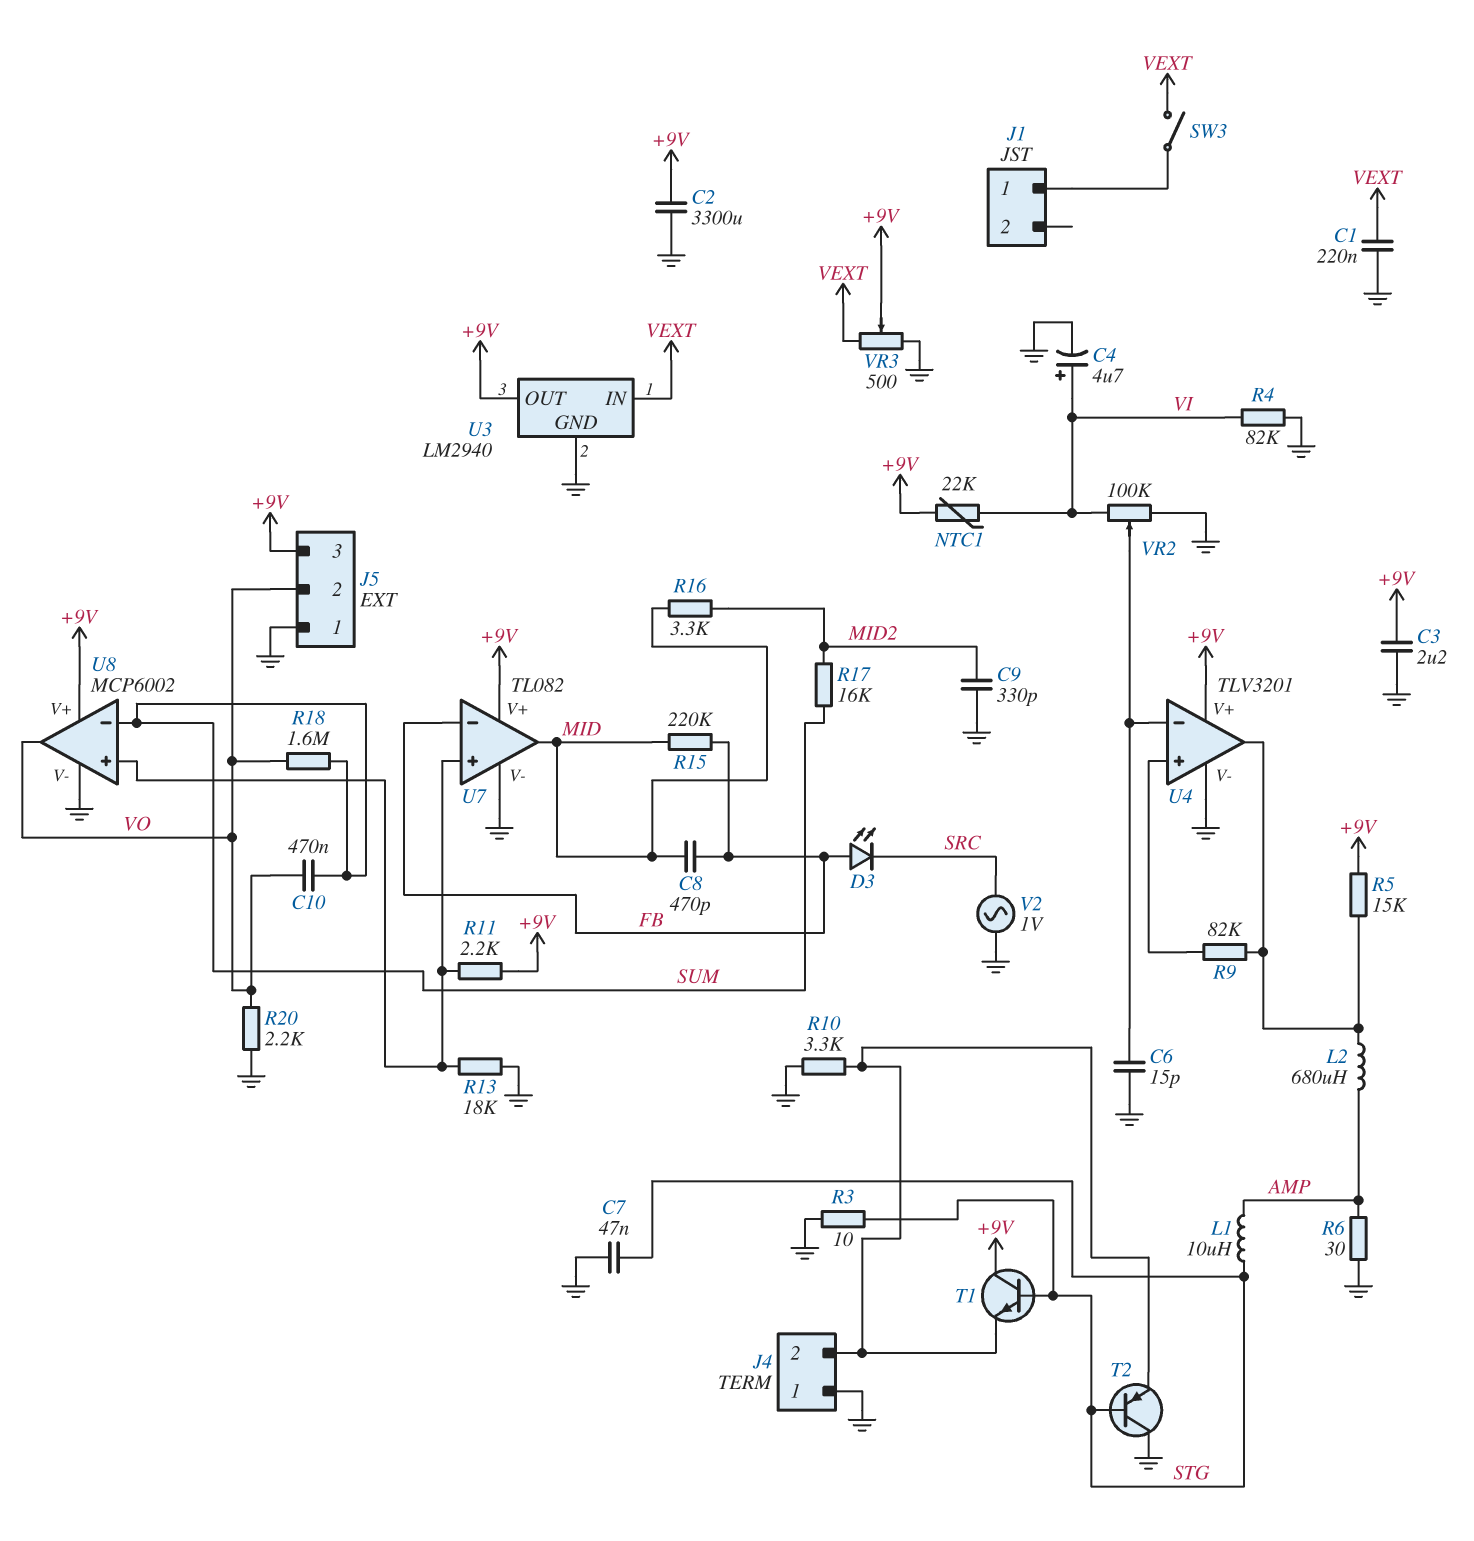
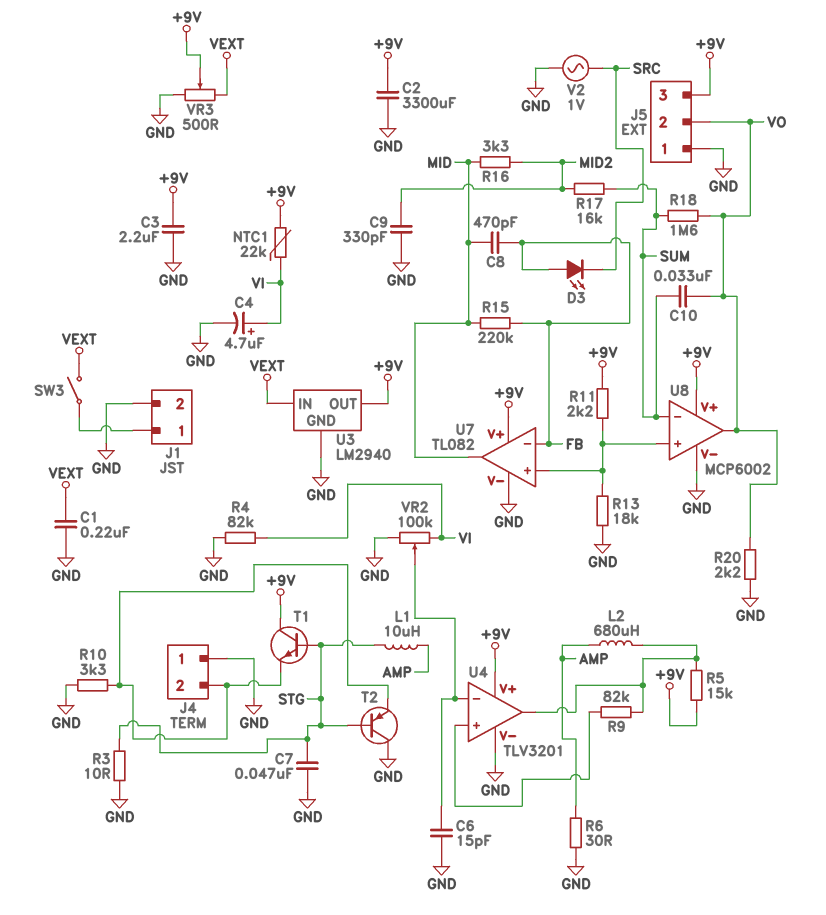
C10: 470nF (SUM, VO) -> 33nF (SUM, VO)
J1 pin 2: none -> GND

